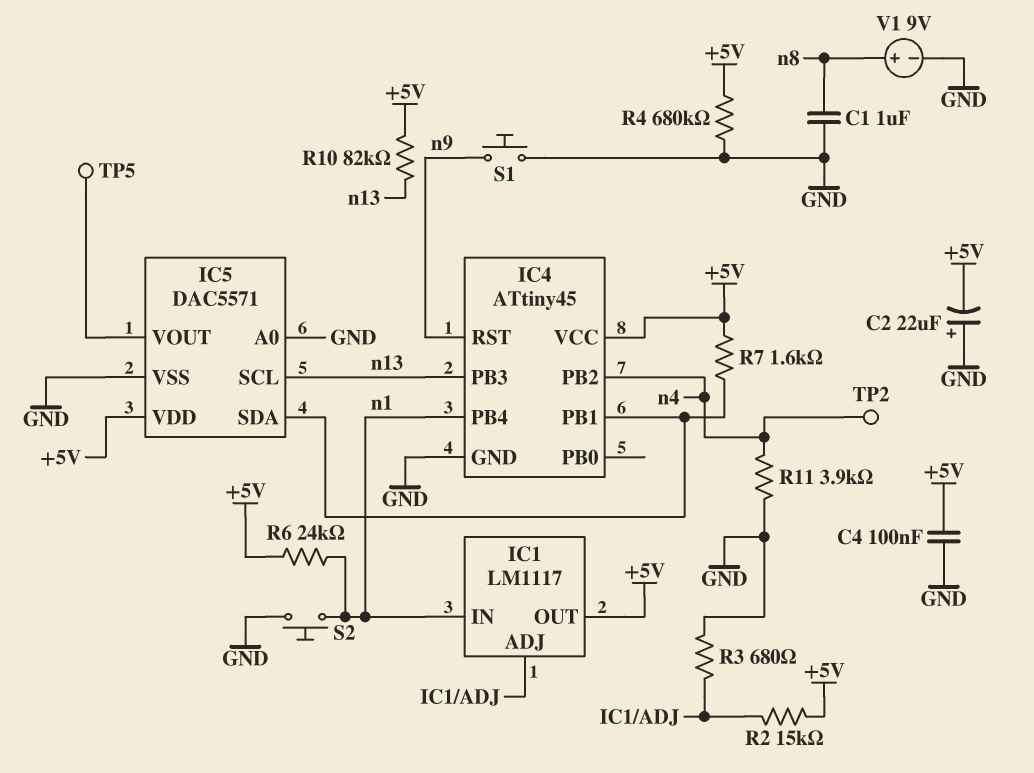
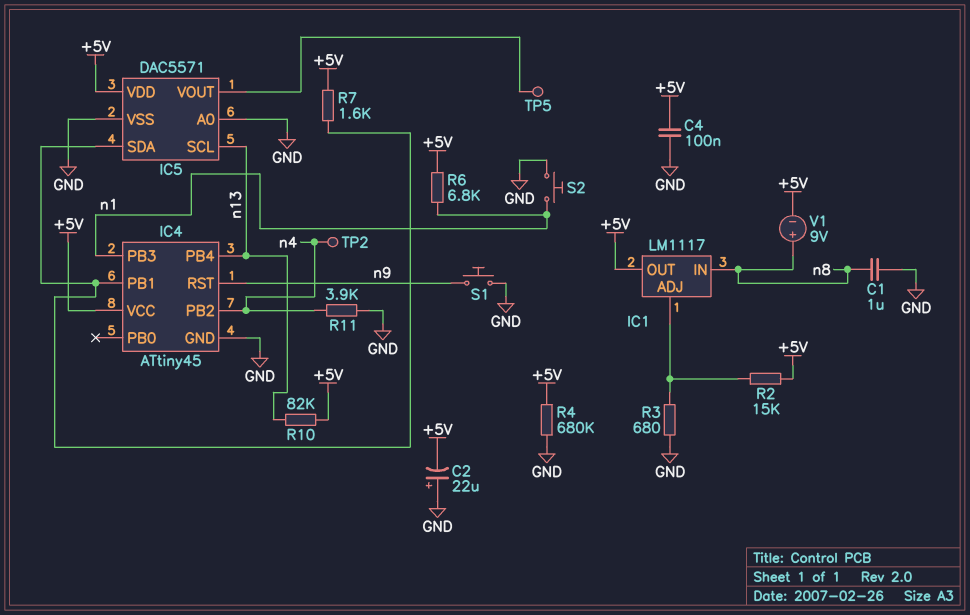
IC1 pin IN: n1 -> n8
IC4 pin PB3: n13 -> n1
IC4 pin PB4: n1 -> n13
R6: 24k (+5V, n1) -> 6.8k (+5V, n1)
V1: 9V (plus n8, minus GND) -> 9V (plus n8, minus +5V)

